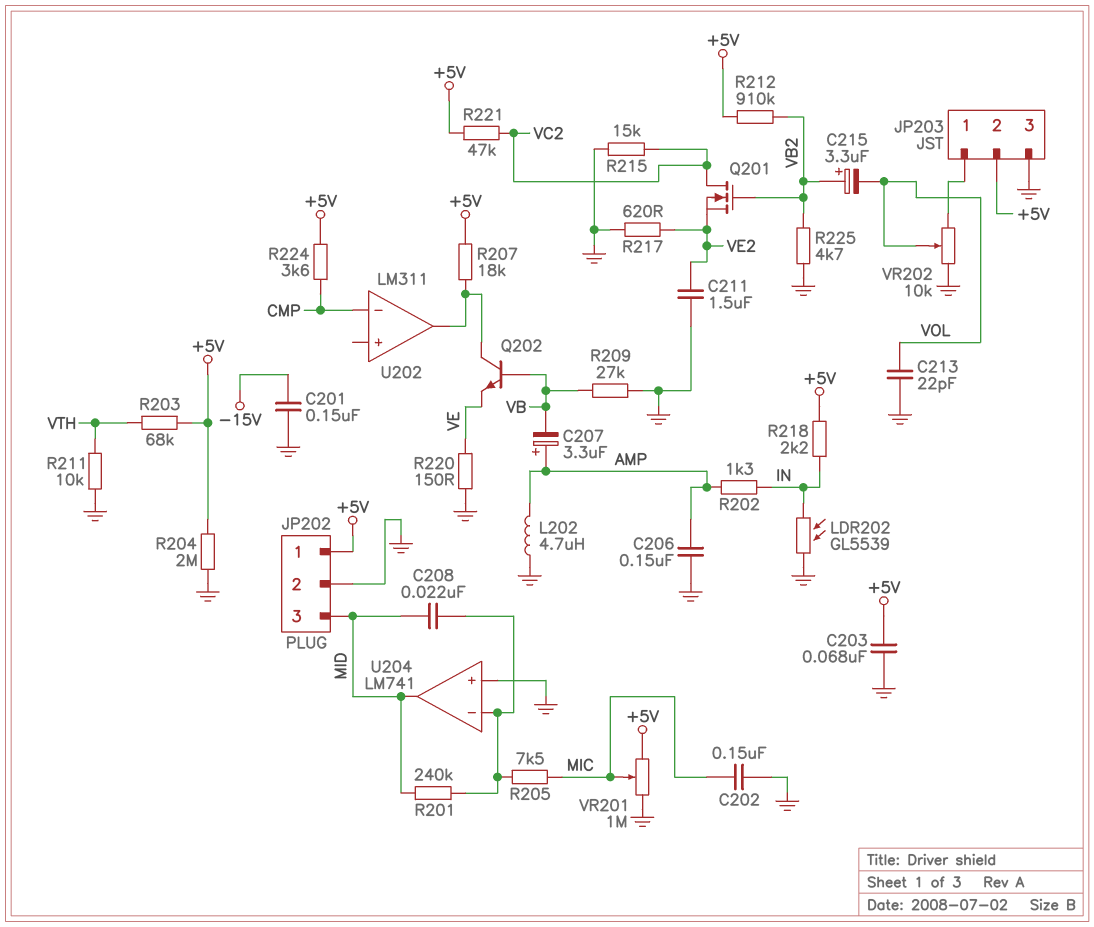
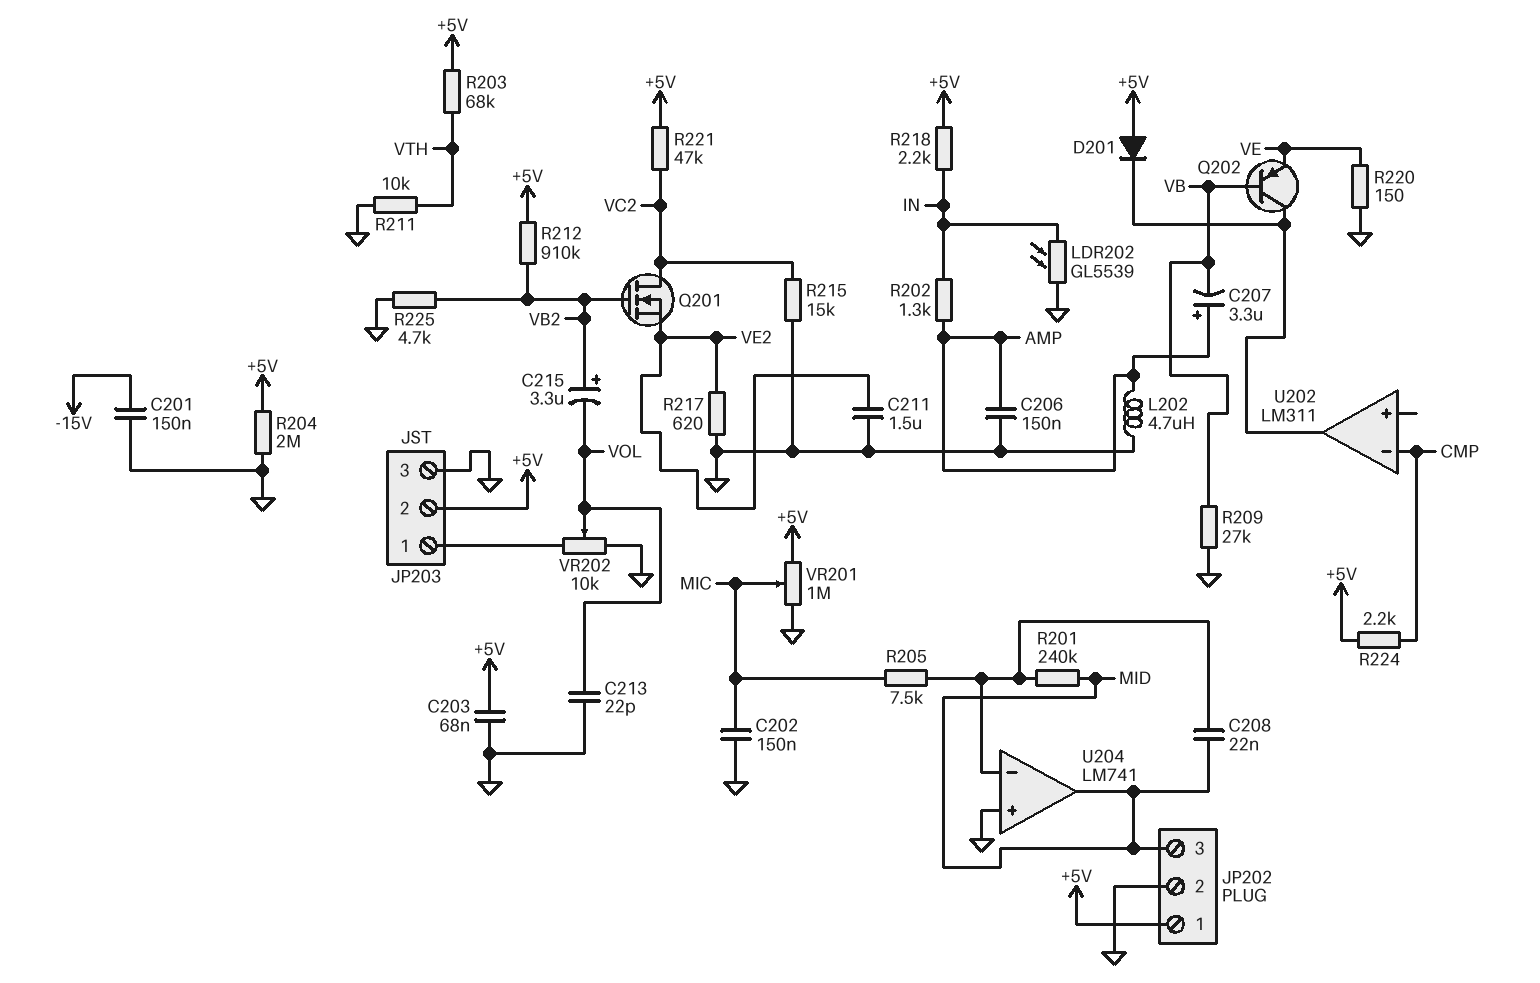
D201: none -> diode (A +5V, K U202/out)
Q202: NPN (B VB, C U202/out, E VE) -> PNP (B VB, C U202/out, E VE)
R207: 18k (+5V, U202/out) -> none
R224: 3.6k (+5V, CMP) -> 2.2k (+5V, CMP)

